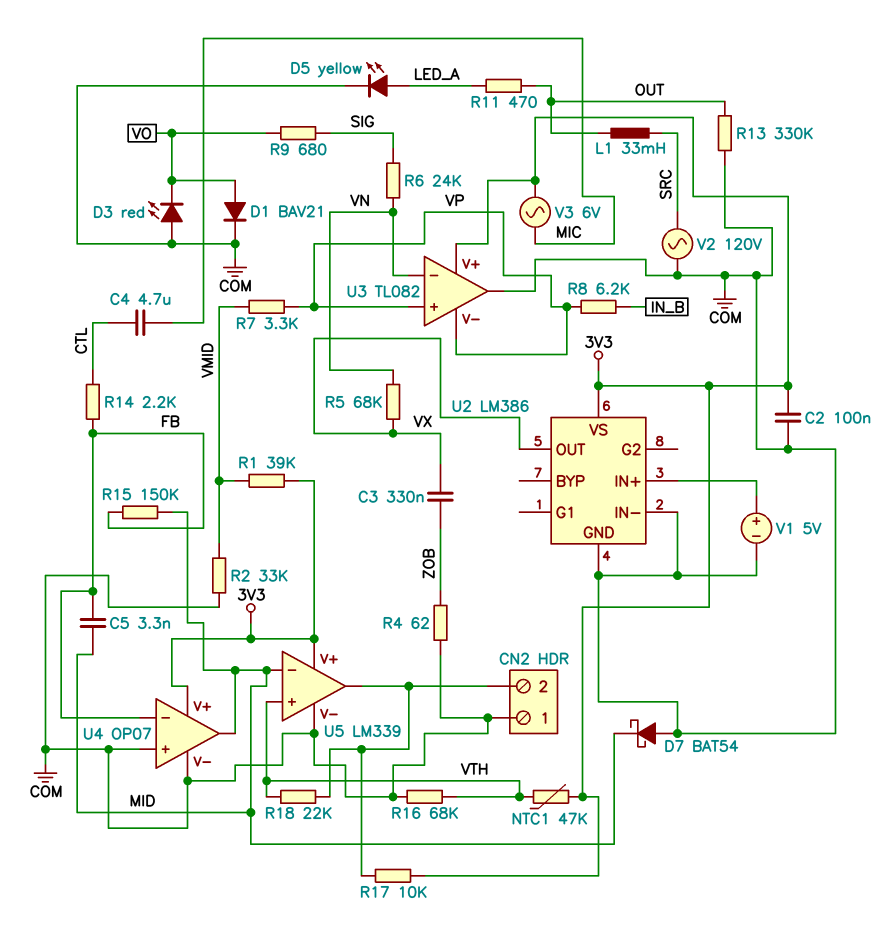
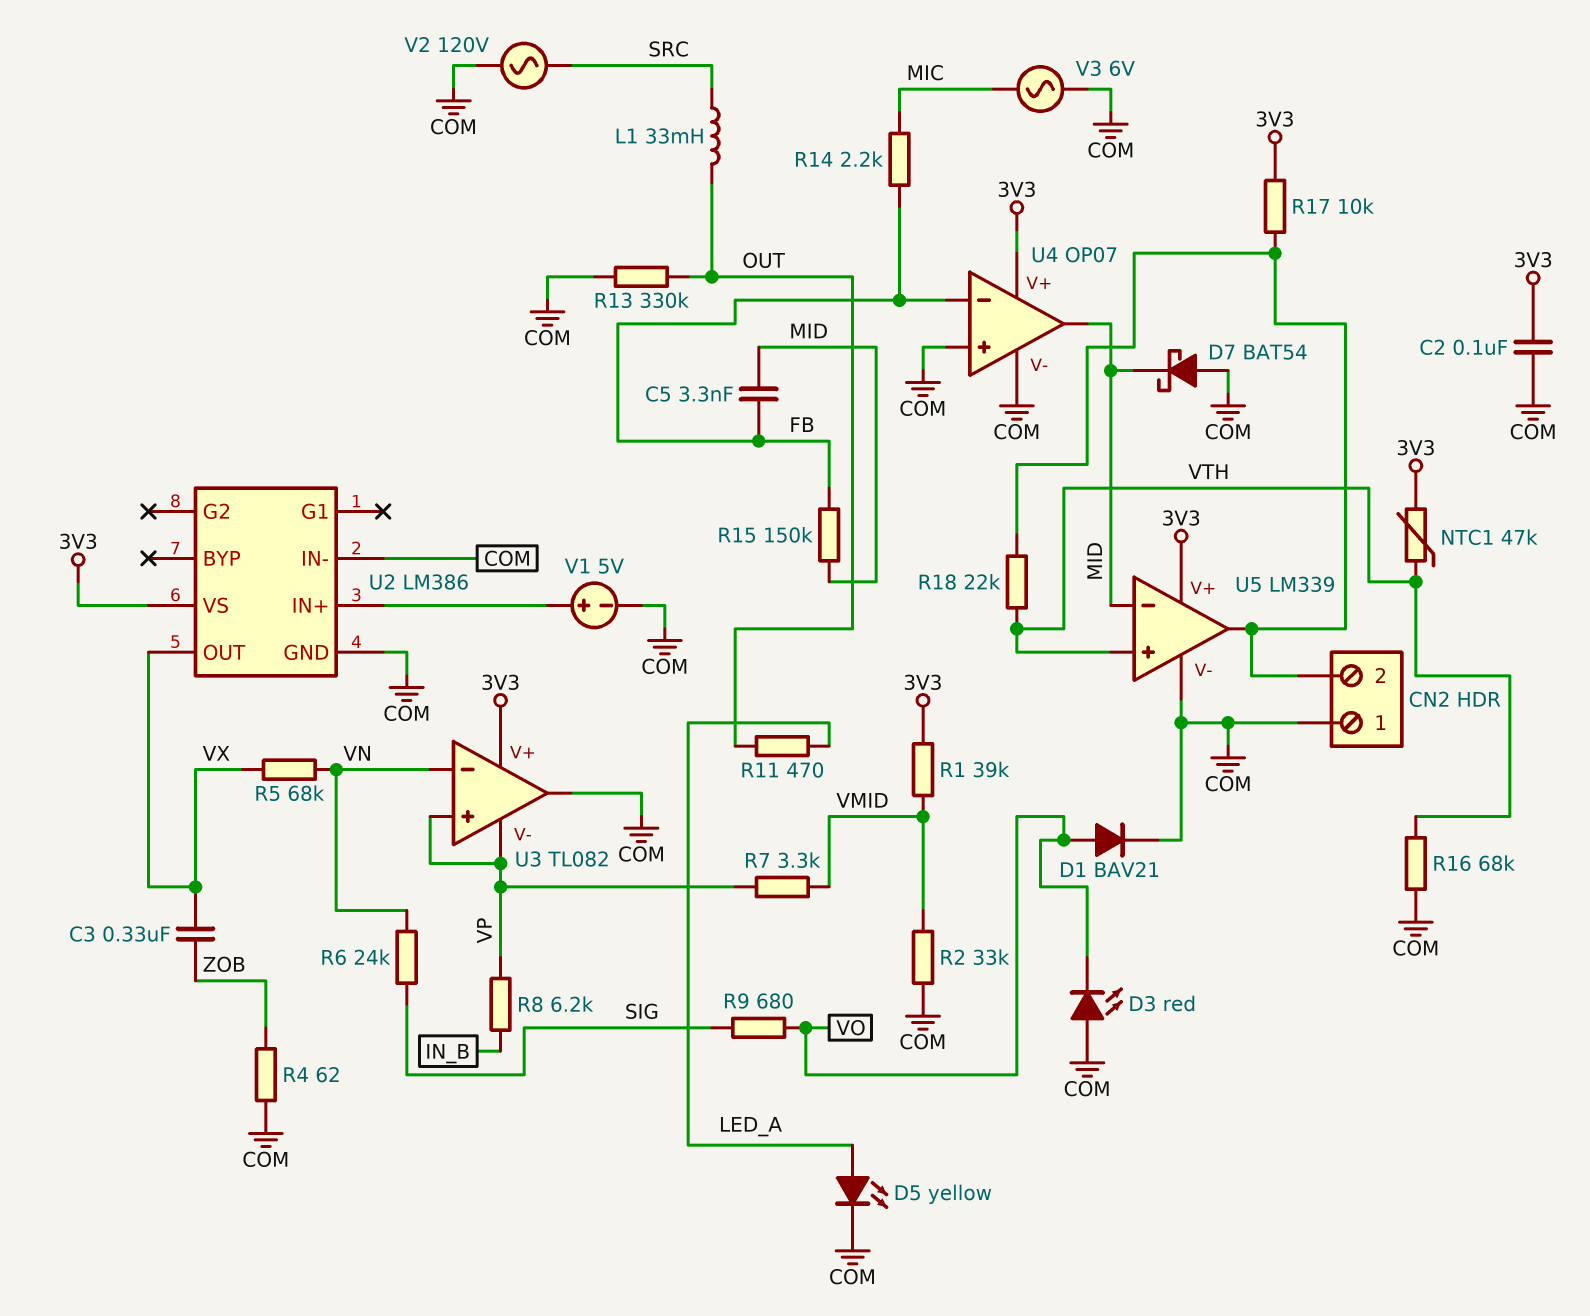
C4: 4.7uF (CTL, MIC) -> none
R14: 2.2k (CTL, FB) -> 2.2k (FB, MIC)
V3: AC 6V (3V3, MIC) -> AC 6V (COM, MIC)

